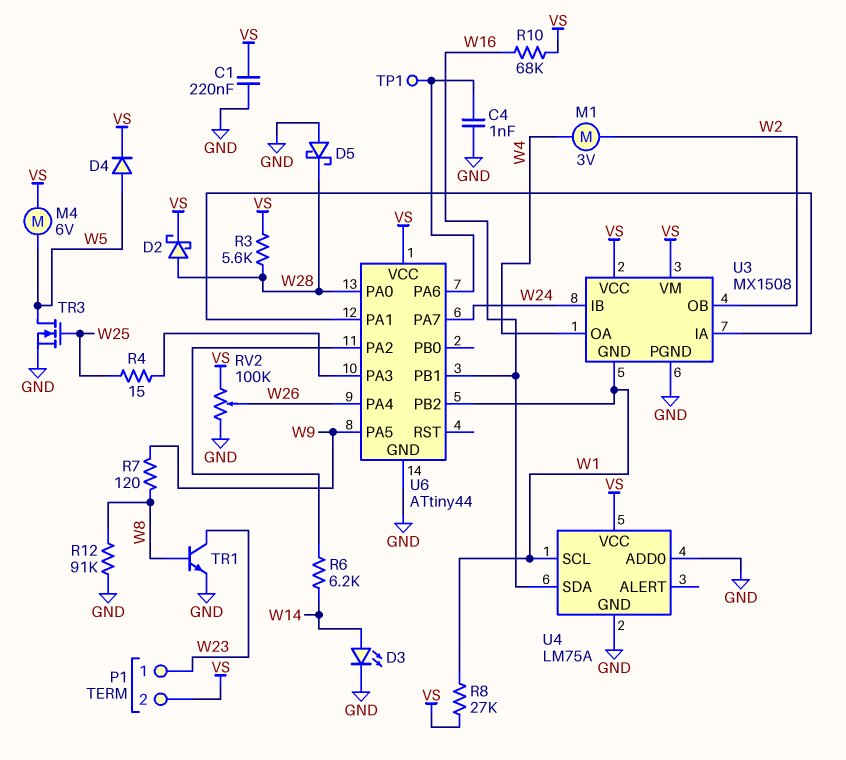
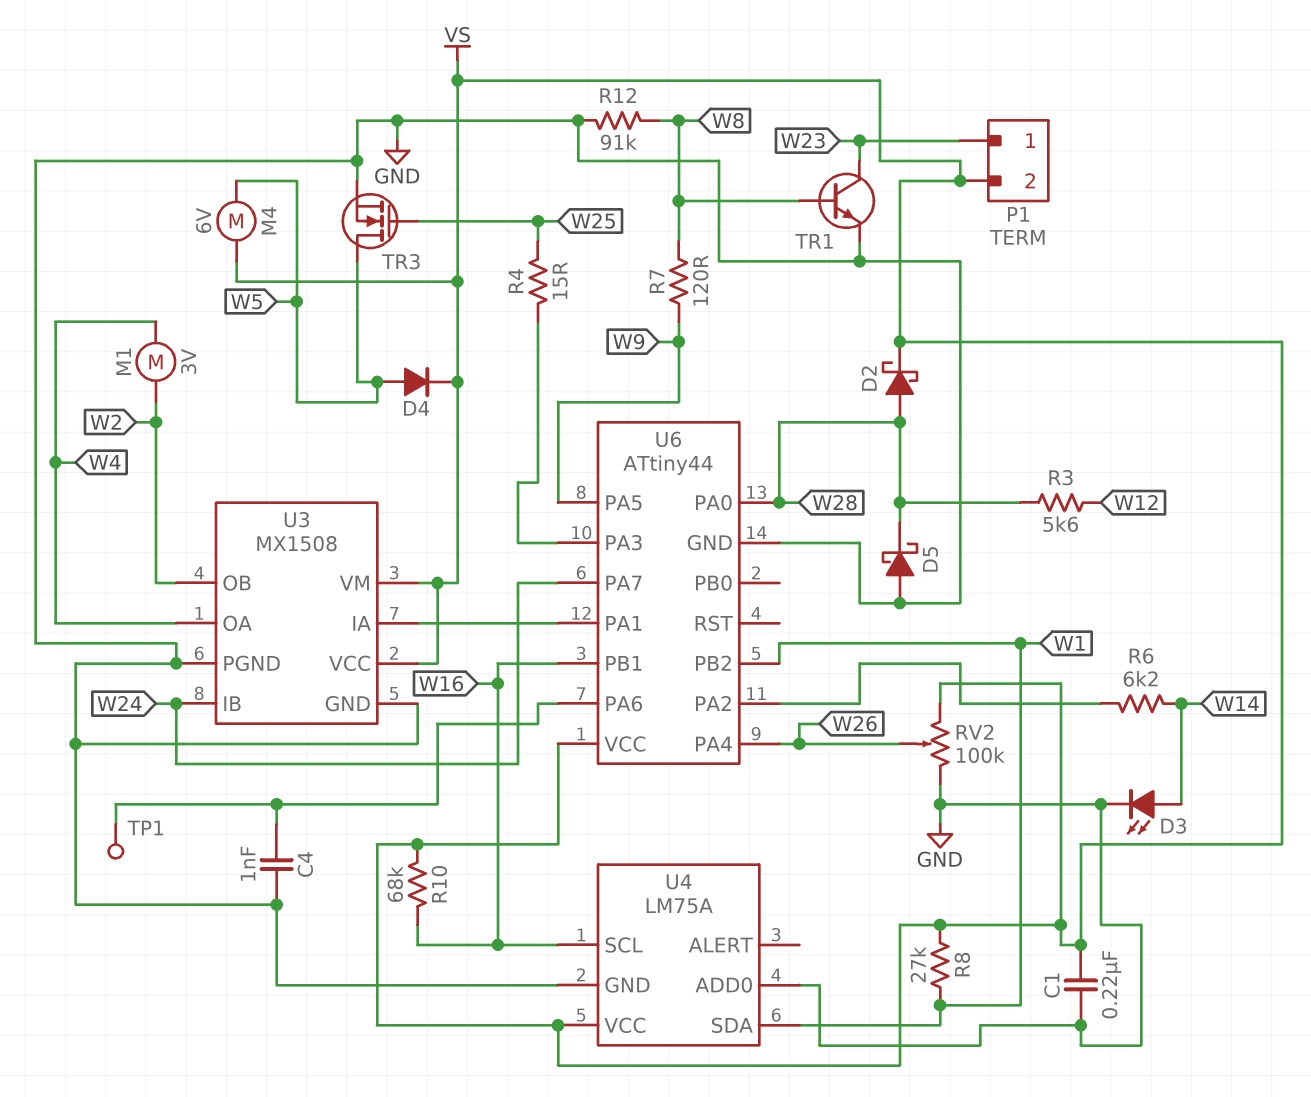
R3: 5.6k (VS, W28) -> 5.6k (W12, W28)
U3 pin GND: W1 -> GND
U4 pin SCL: W1 -> W16
U4 pin SDA: W16 -> W1

